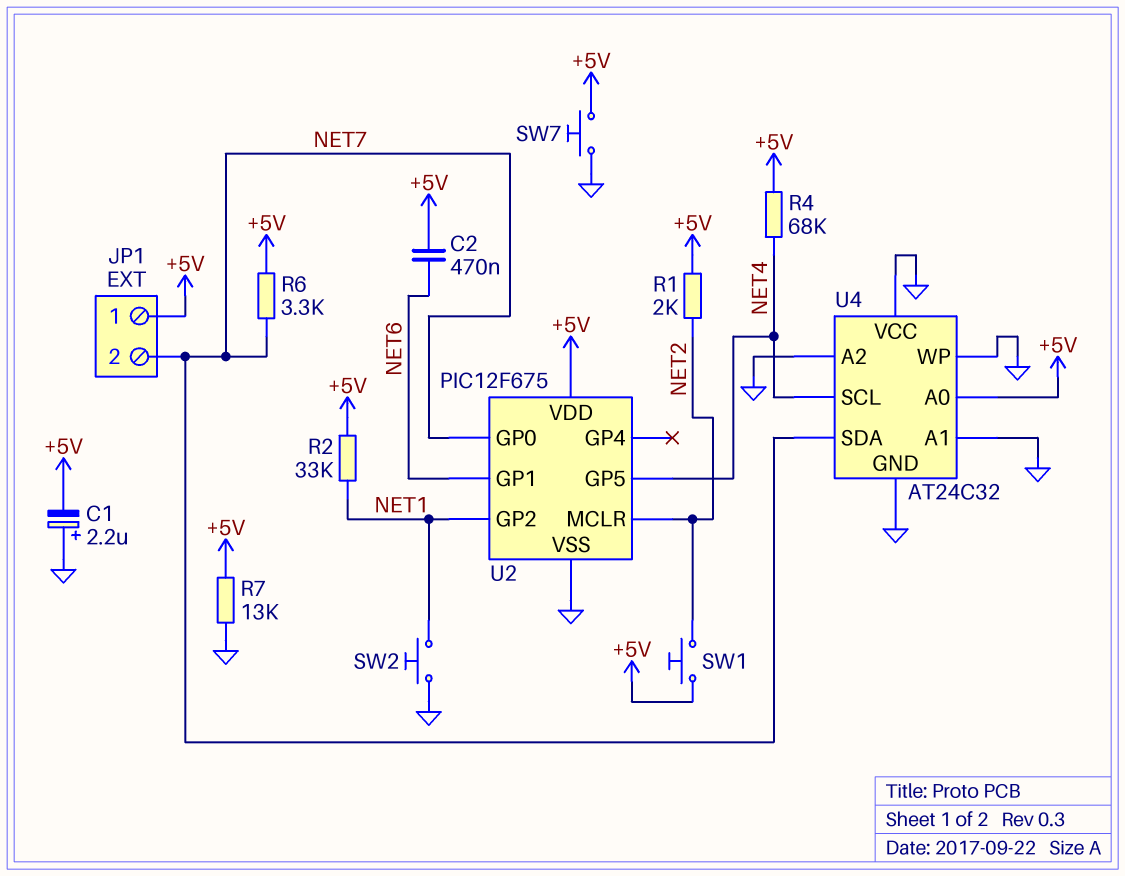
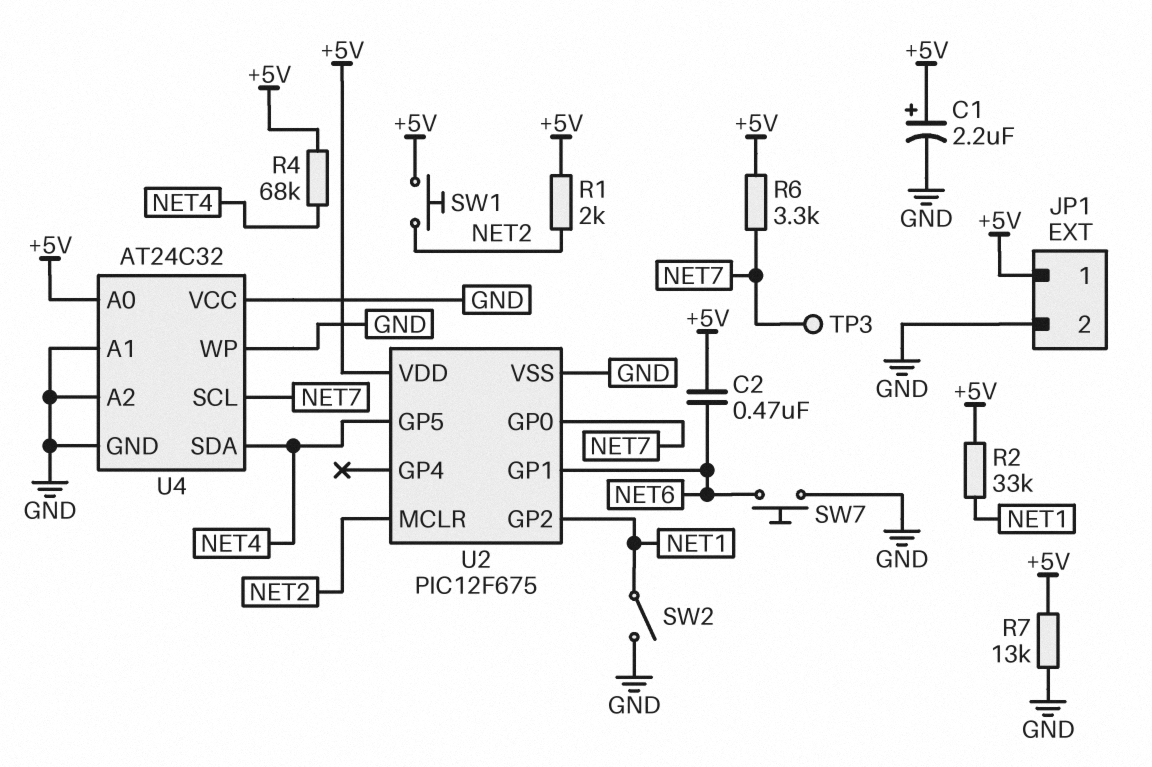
C1: 2.2uF (plus GND, minus +5V) -> 2.2uF (plus +5V, minus GND)
JP1 pin 2: NET7 -> GND
SW2: button (GND, NET1) -> switch (GND, NET1)
SW7: button (+5V, GND) -> button (GND, NET6)
TP3: none -> test point (NET7)
U4 pin SCL: NET4 -> NET7
U4 pin SDA: NET7 -> NET4

